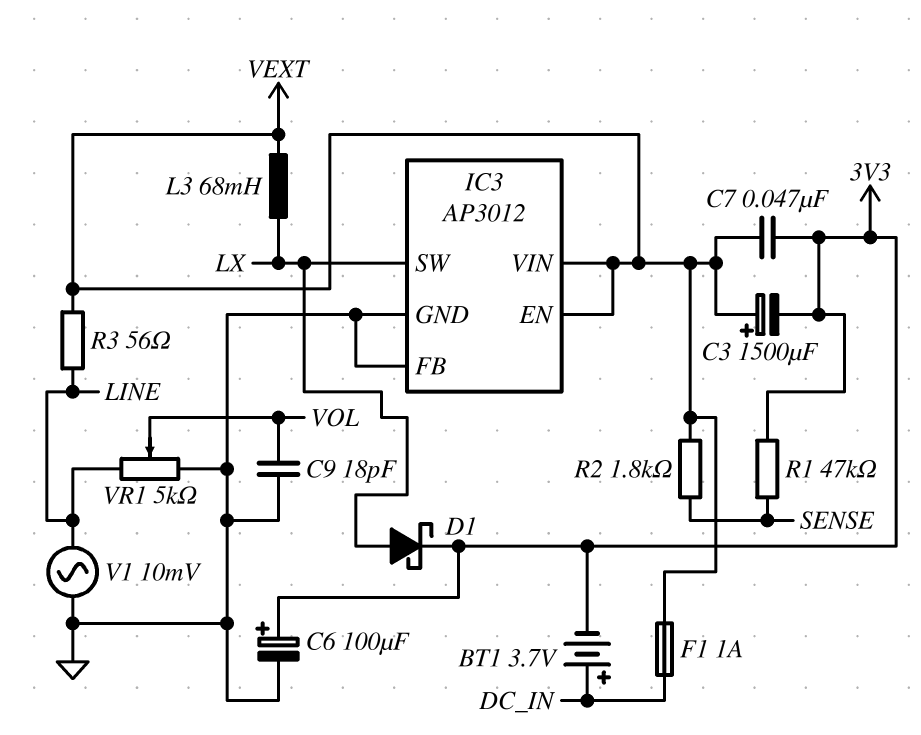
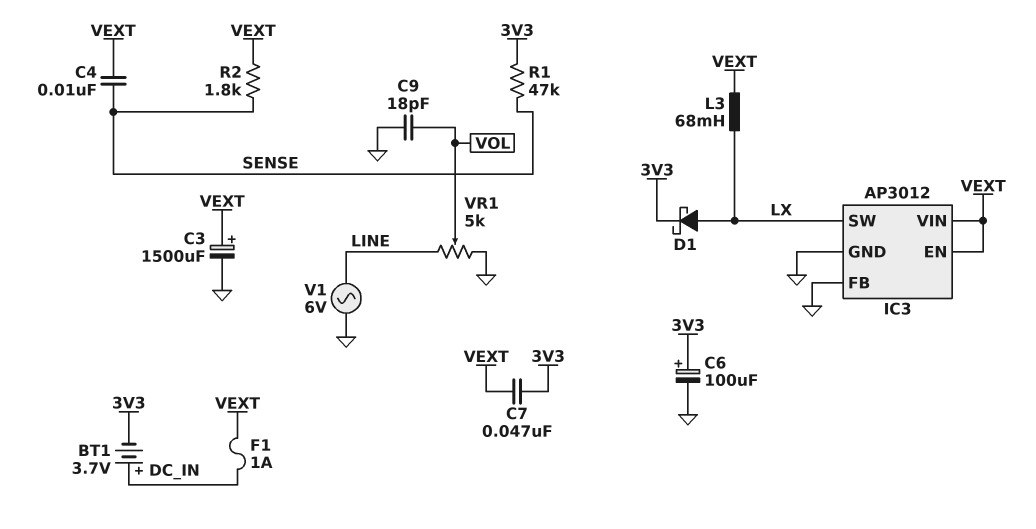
C3: 1500uF (plus VEXT, minus 3V3) -> 1500uF (plus VEXT, minus GND)
C4: none -> 10nF (SENSE, VEXT)
R3: 56 (LINE, VEXT) -> none
V1: AC 10mV (GND, LINE) -> AC 6V (GND, LINE)

